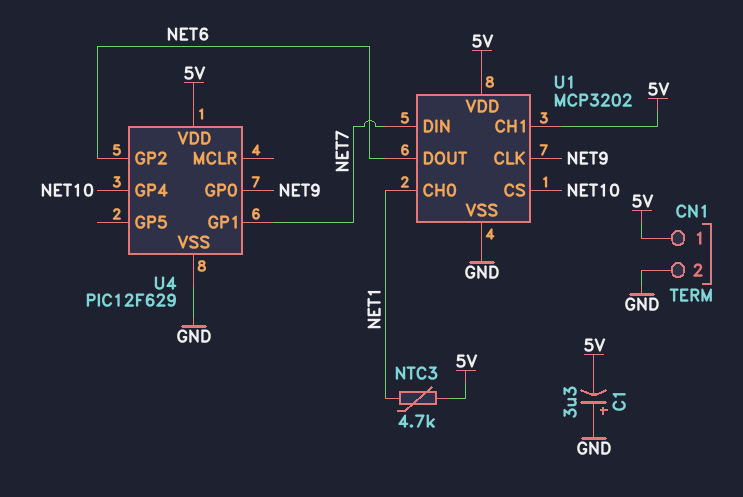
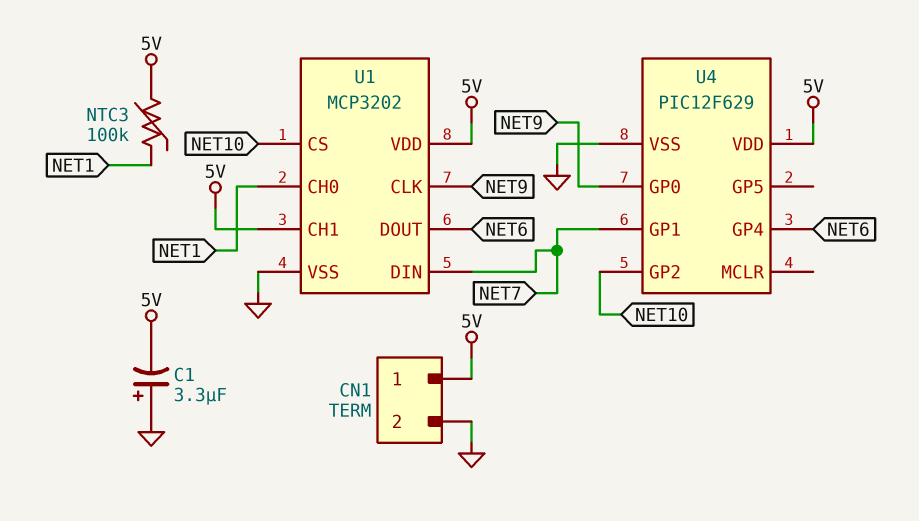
NTC3: 4.7k (5V, NET1) -> 100k (5V, NET1)
U4 pin GP2: NET6 -> NET10
U4 pin GP4: NET10 -> NET6

